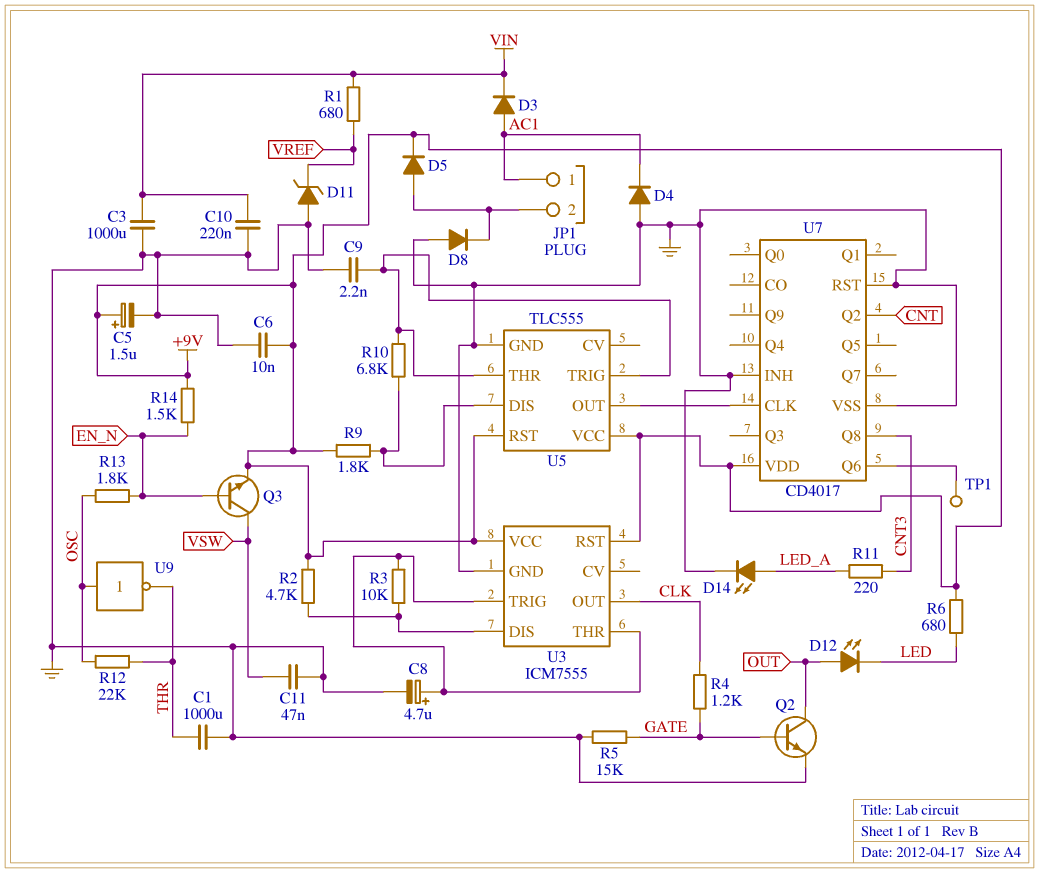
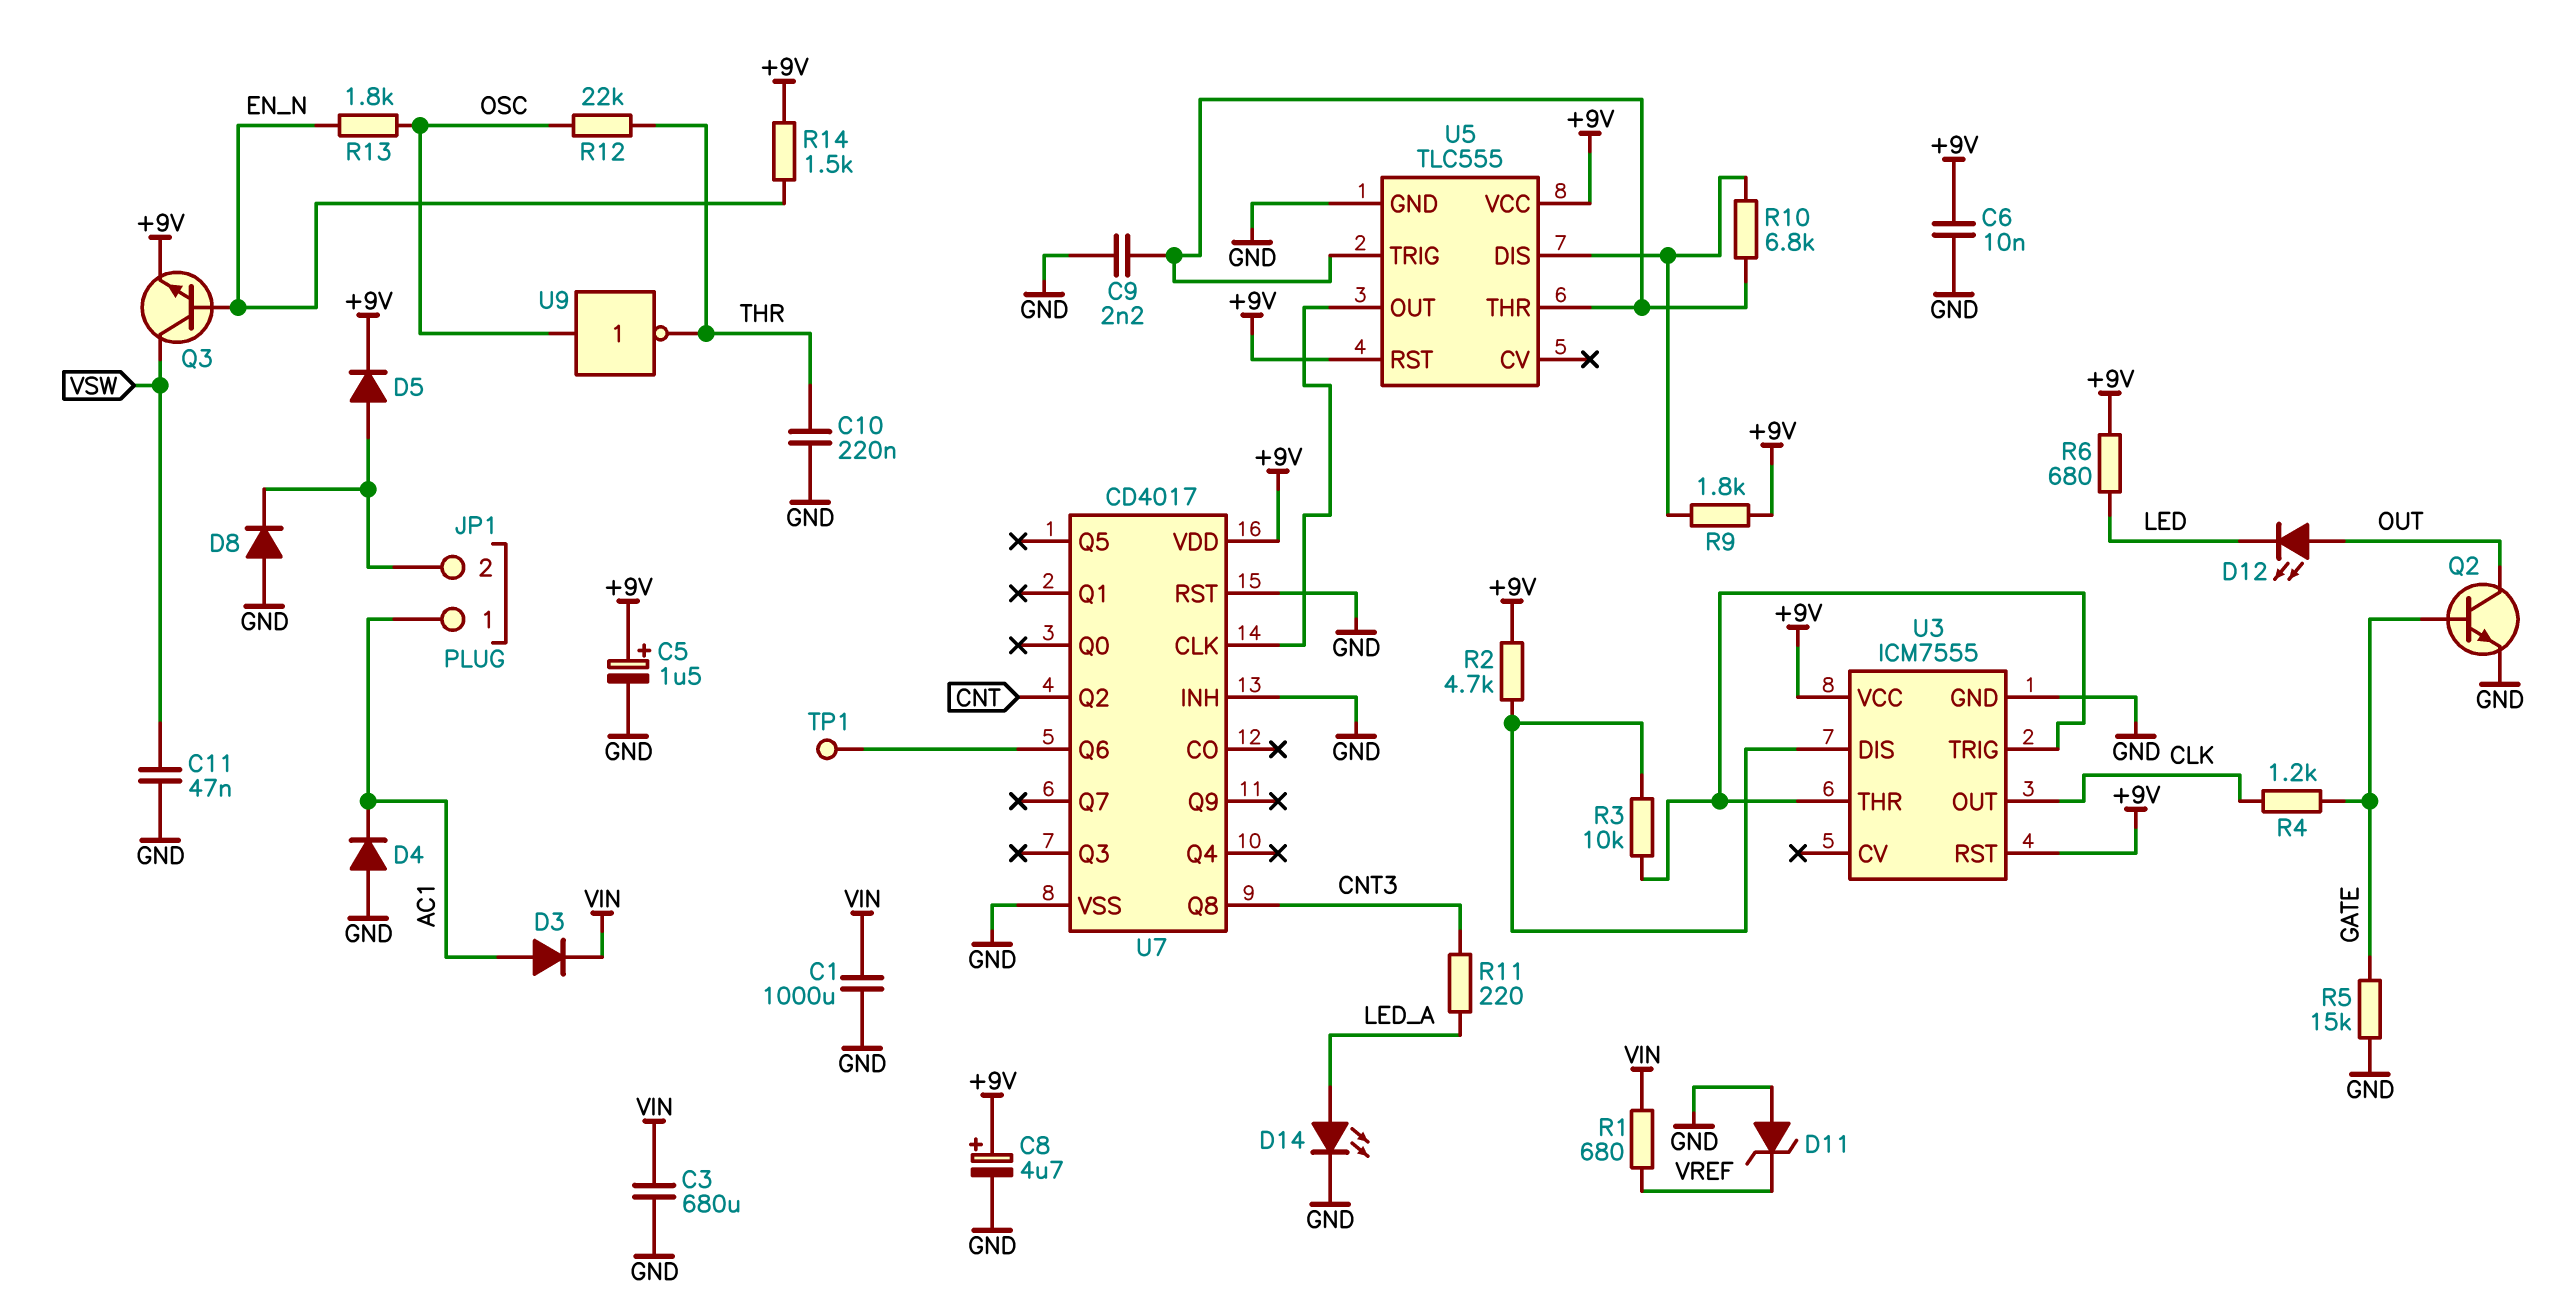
C1: 1000uF (GND, THR) -> 1000uF (GND, VIN)
C3: 1000uF (GND, VIN) -> 680uF (GND, VIN)
C8: 4.7uF (plus U3/THR, minus GND) -> 4.7uF (plus +9V, minus GND)
C10: 220nF (GND, VIN) -> 220nF (GND, THR)

